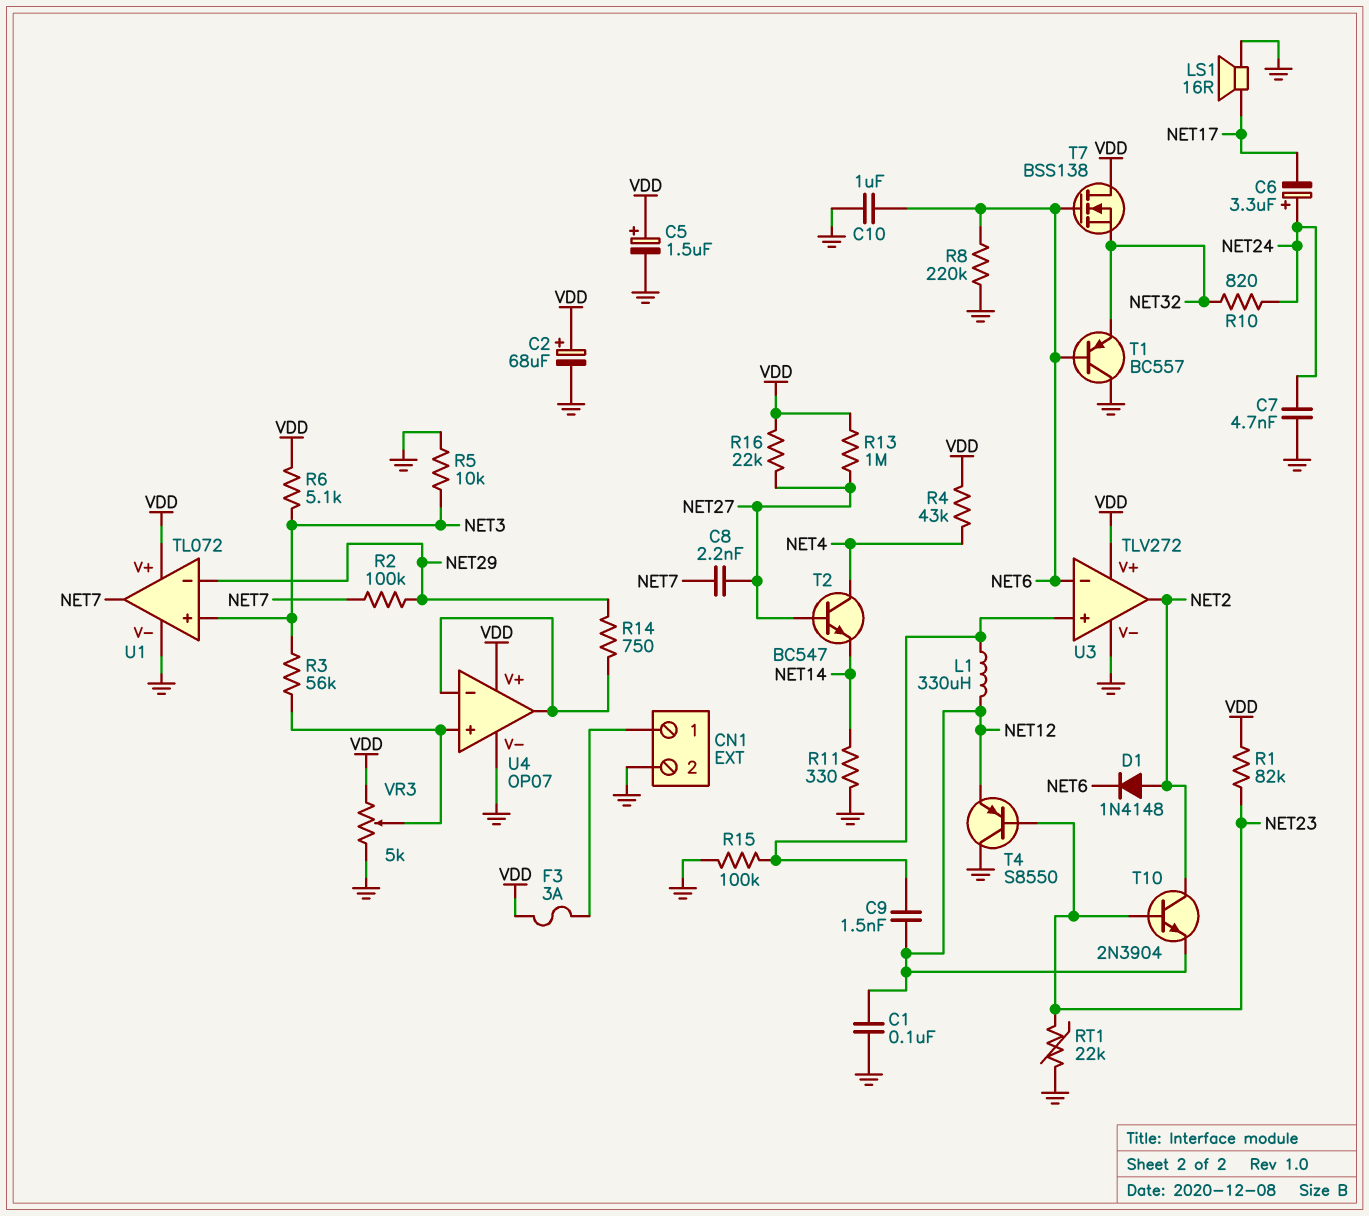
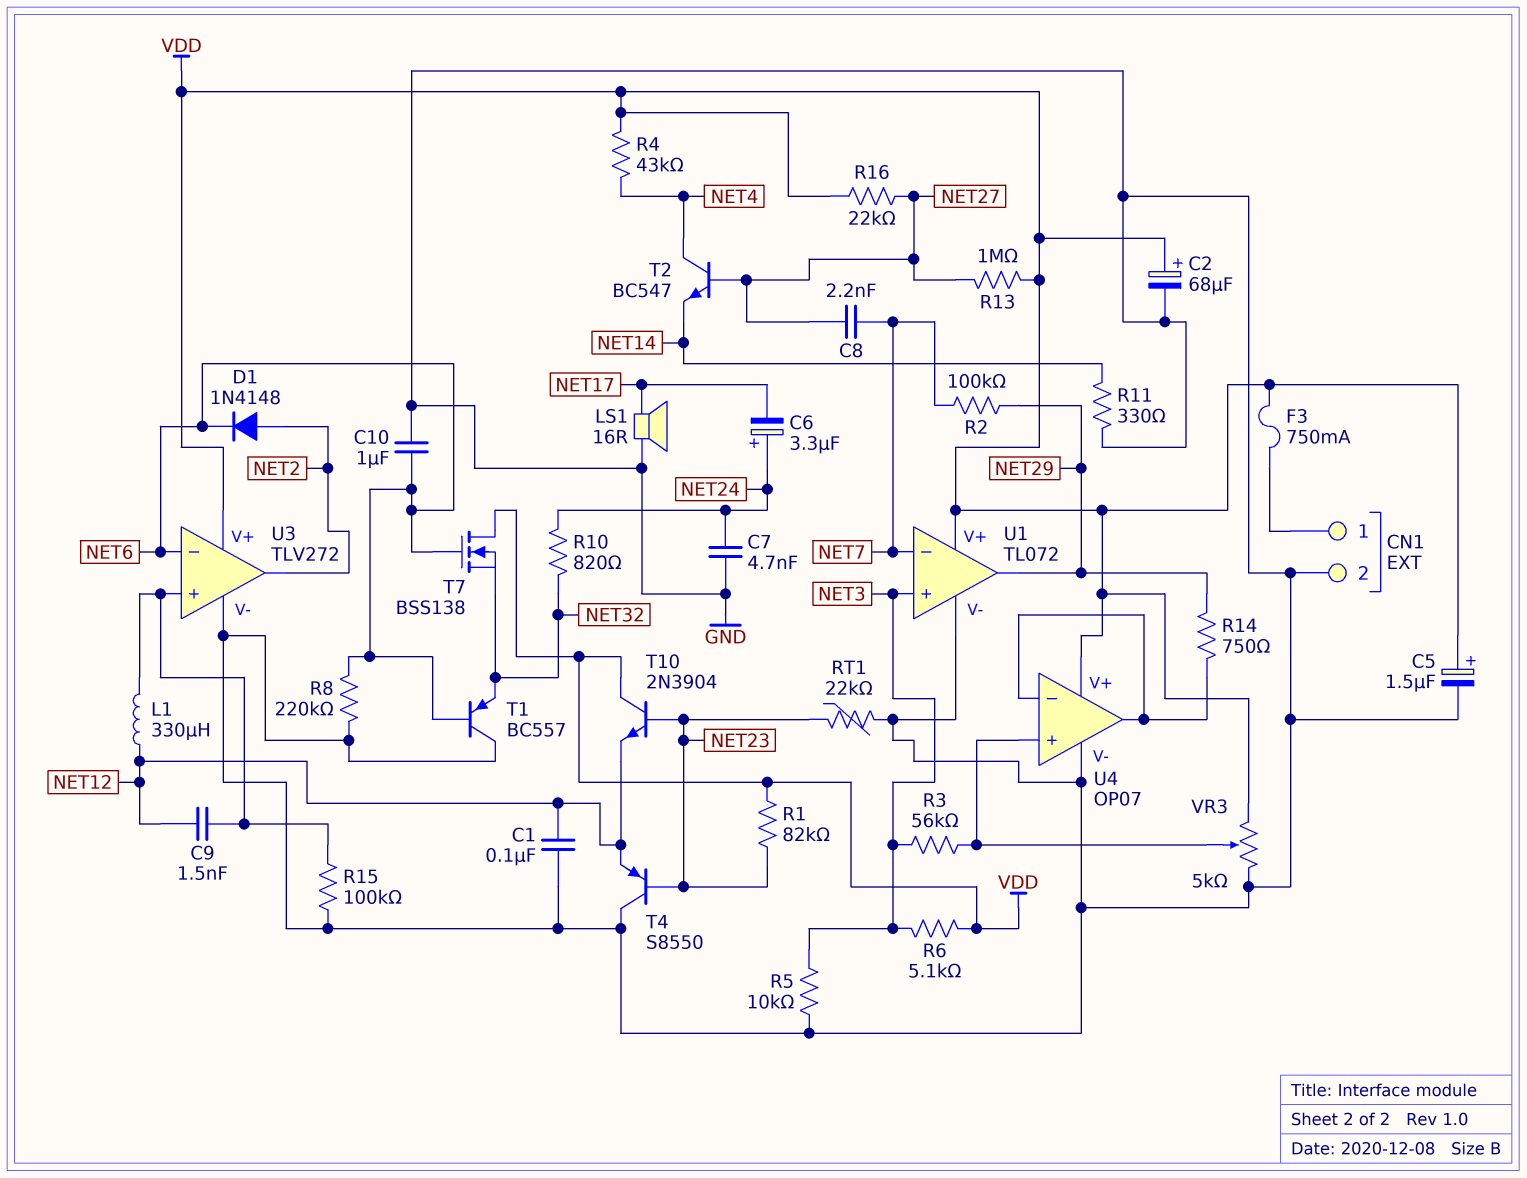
F3: 3A (CN1/1, VDD) -> 750mA (CN1/1, VDD)
T10: NPN 2N3904 (B NET23, C NET2, E NET12) -> NPN 2N3904 (B NET23, C VDD, E NET12)
U1 pin in-: NET29 -> NET7
U1 pin out: NET7 -> NET29

